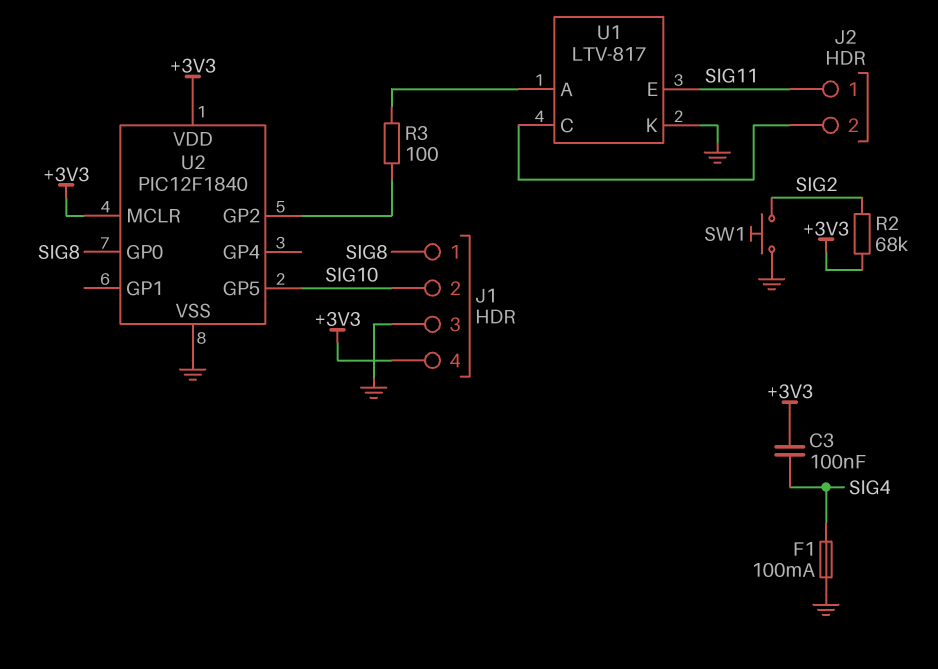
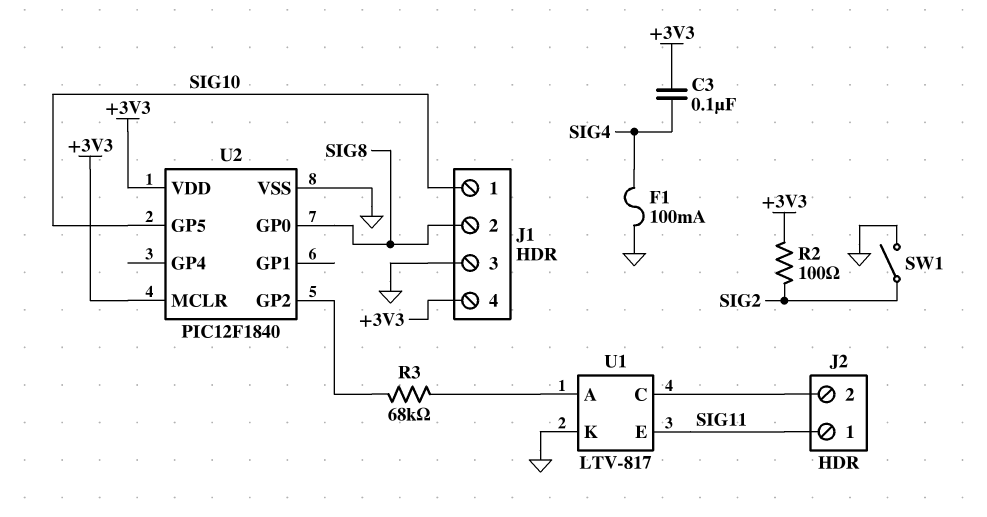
J1 pin 1: SIG8 -> SIG10
J1 pin 2: SIG10 -> SIG8
R2: 68k (+3V3, SIG2) -> 100 (+3V3, SIG2)
R3: 100 (U1/A, U2/GP2) -> 68k (U1/A, U2/GP2)
SW1: button (GND, SIG2) -> switch (GND, SIG2)

